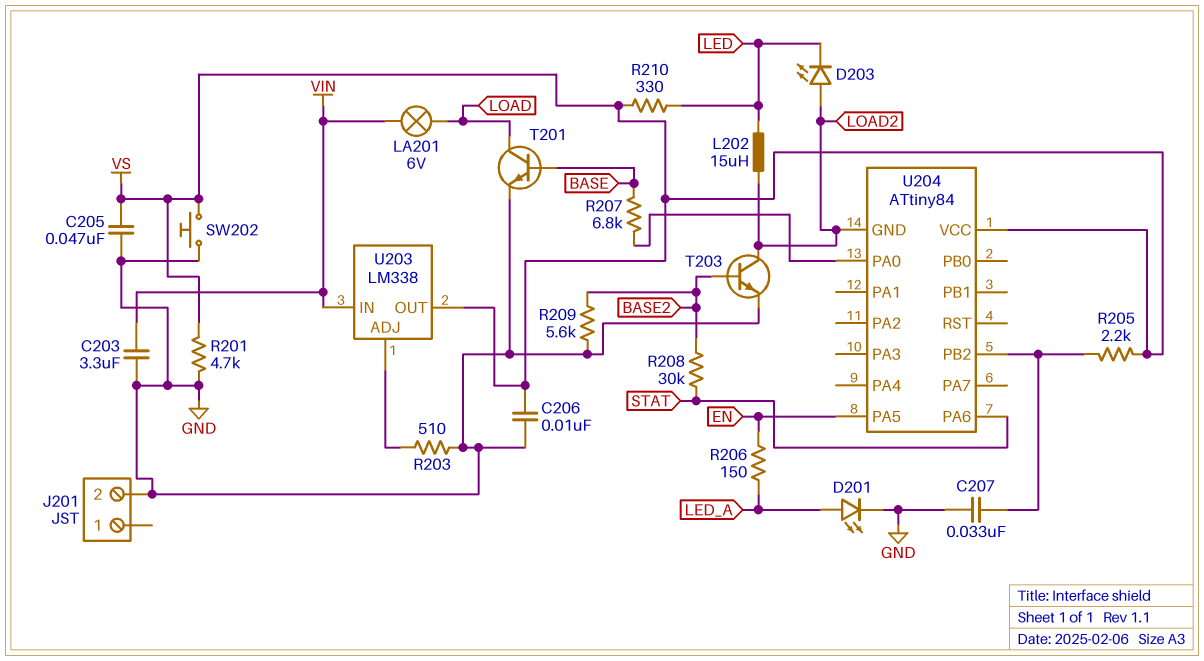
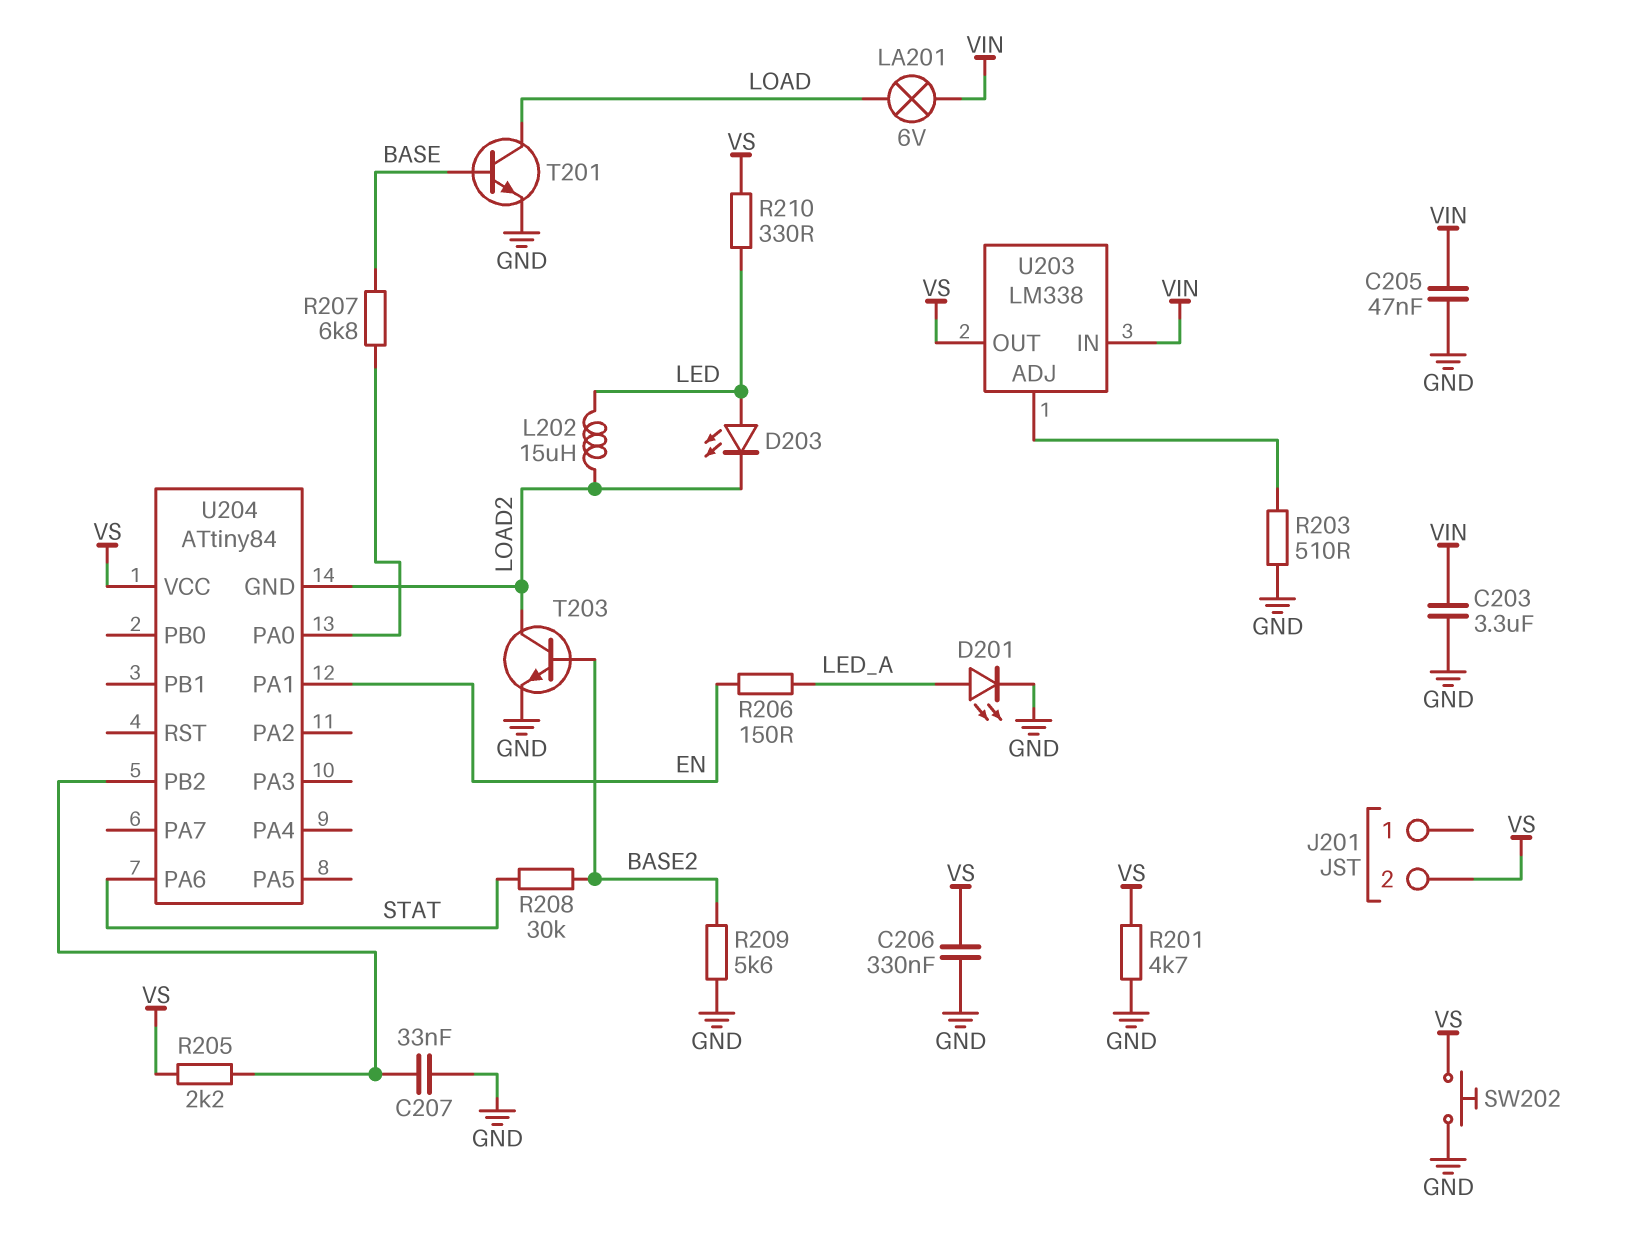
C205: 47nF (GND, VS) -> 47nF (GND, VIN)
C206: 10nF (GND, VS) -> 330nF (GND, VS)
D203: LED (A LOAD2, K LED) -> LED (A LED, K LOAD2)
J201 pin 2: GND -> VS
U204 pin PA1: none -> EN
U204 pin PA5: EN -> none

